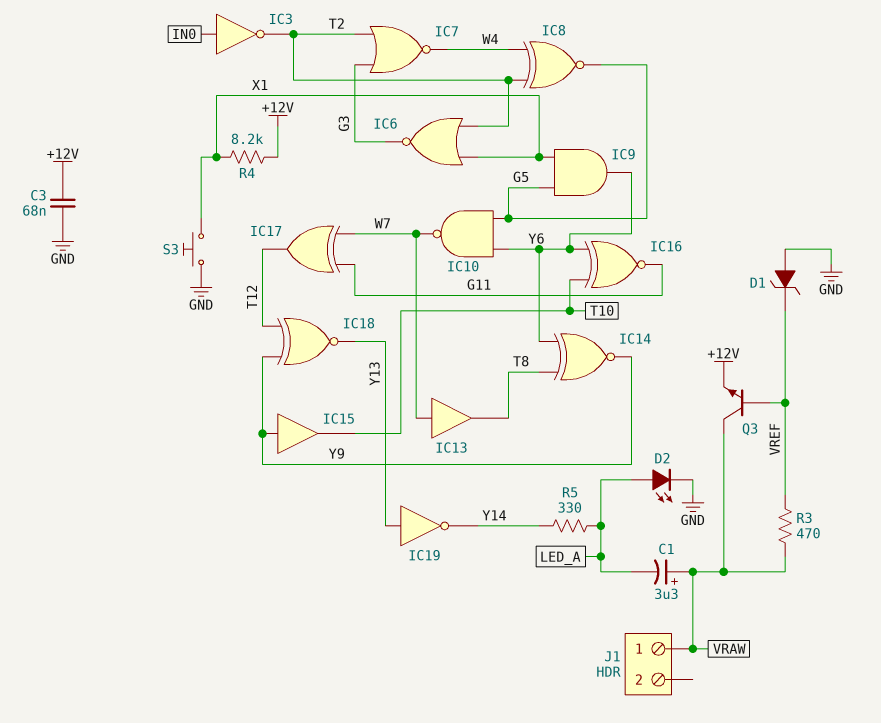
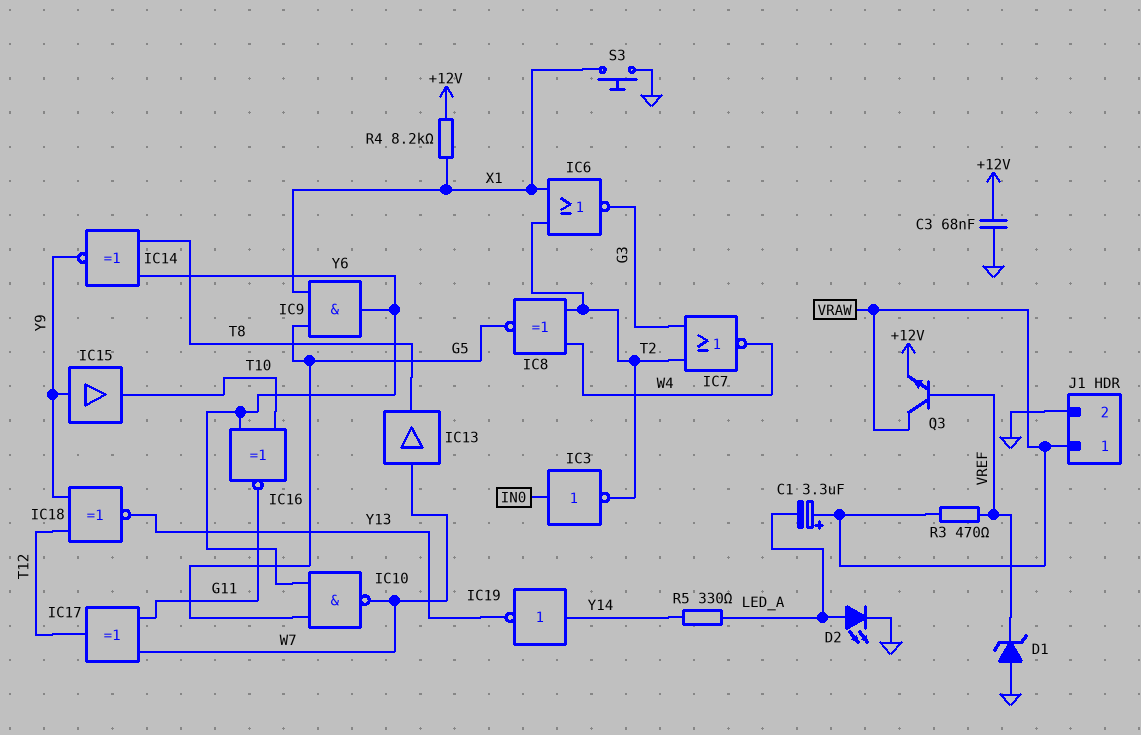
IC19: NOT (in Y13, out Y14) -> NOT (in Y14, out Y13)
J1 pin 2: none -> GND

